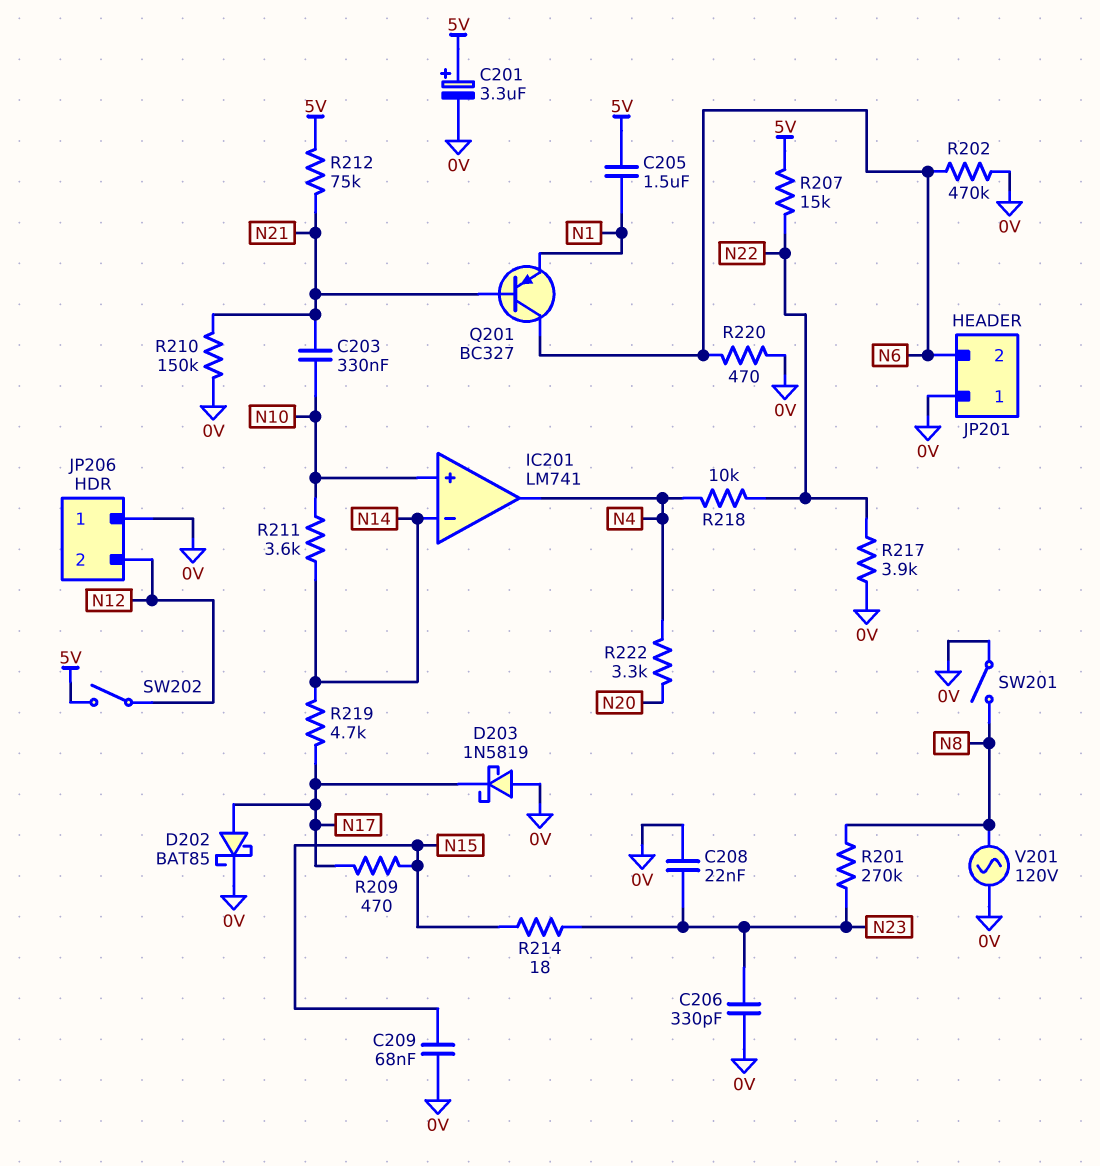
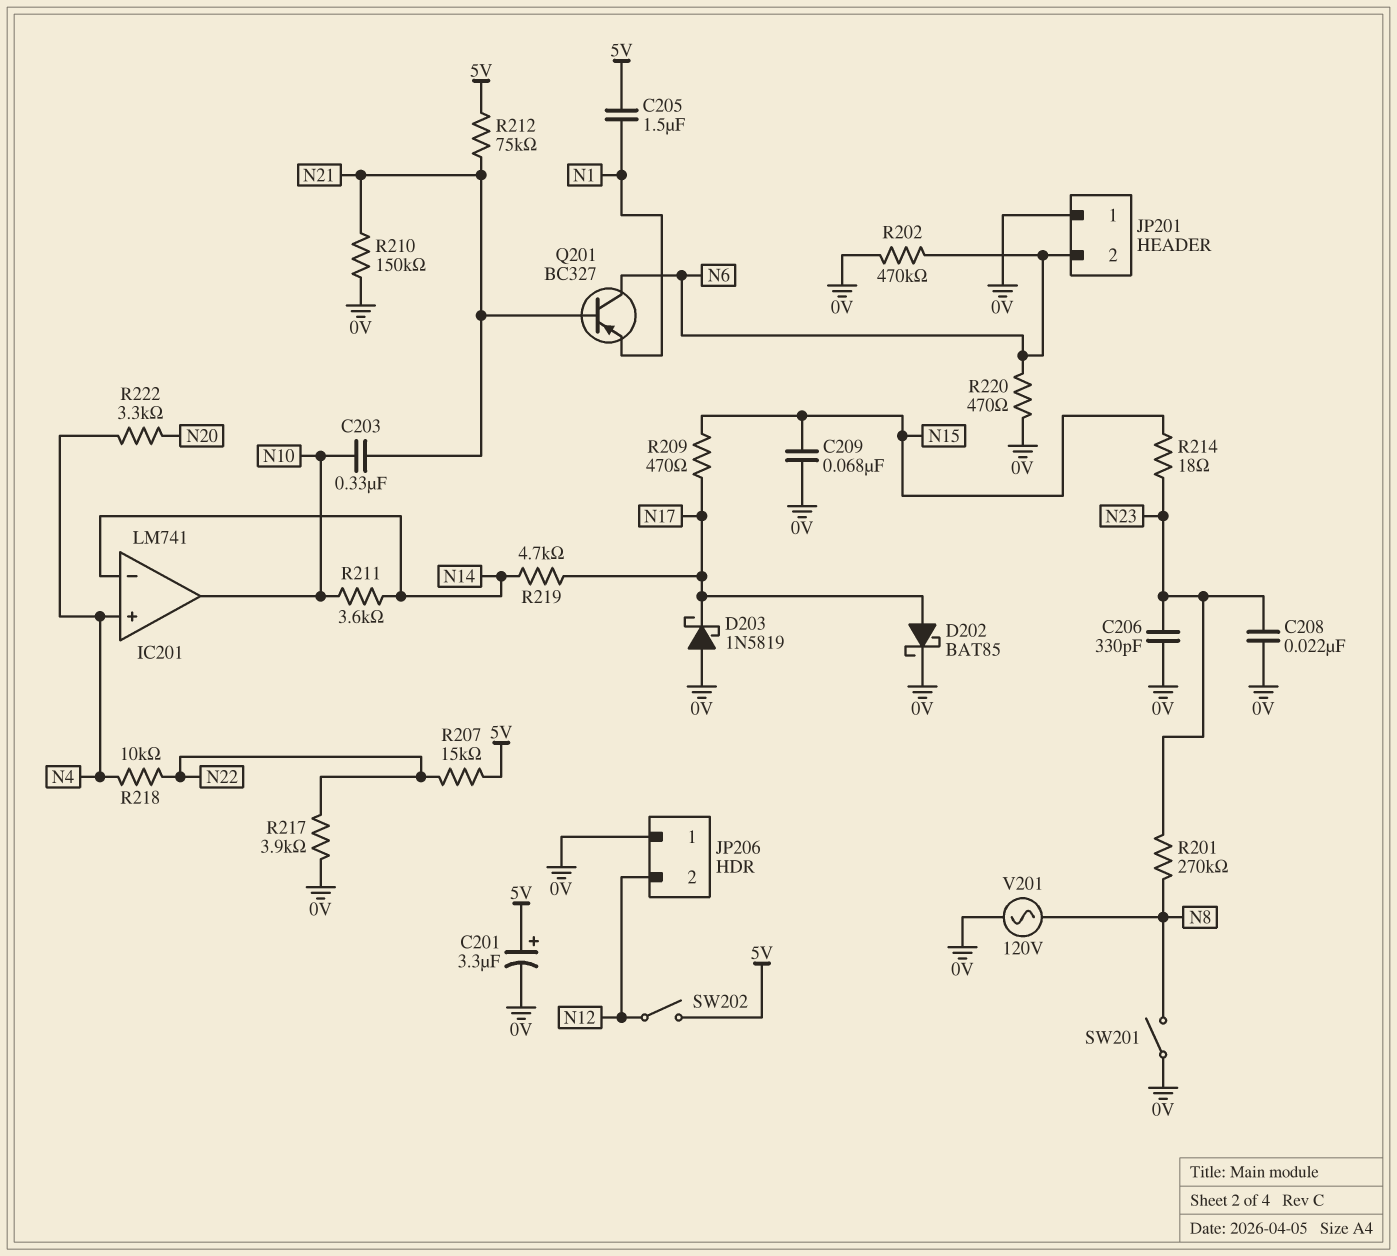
IC201 pin in+: N10 -> N4
IC201 pin out: N4 -> N10

